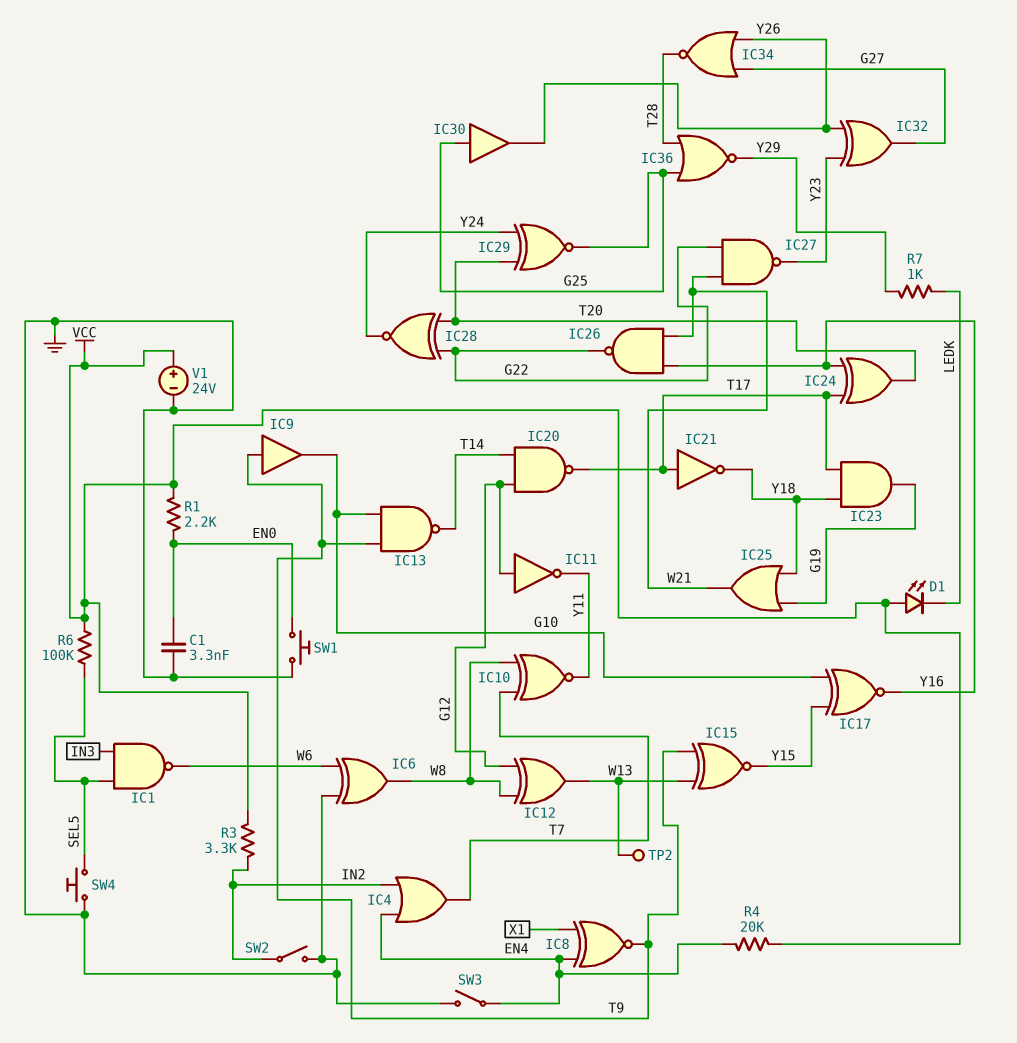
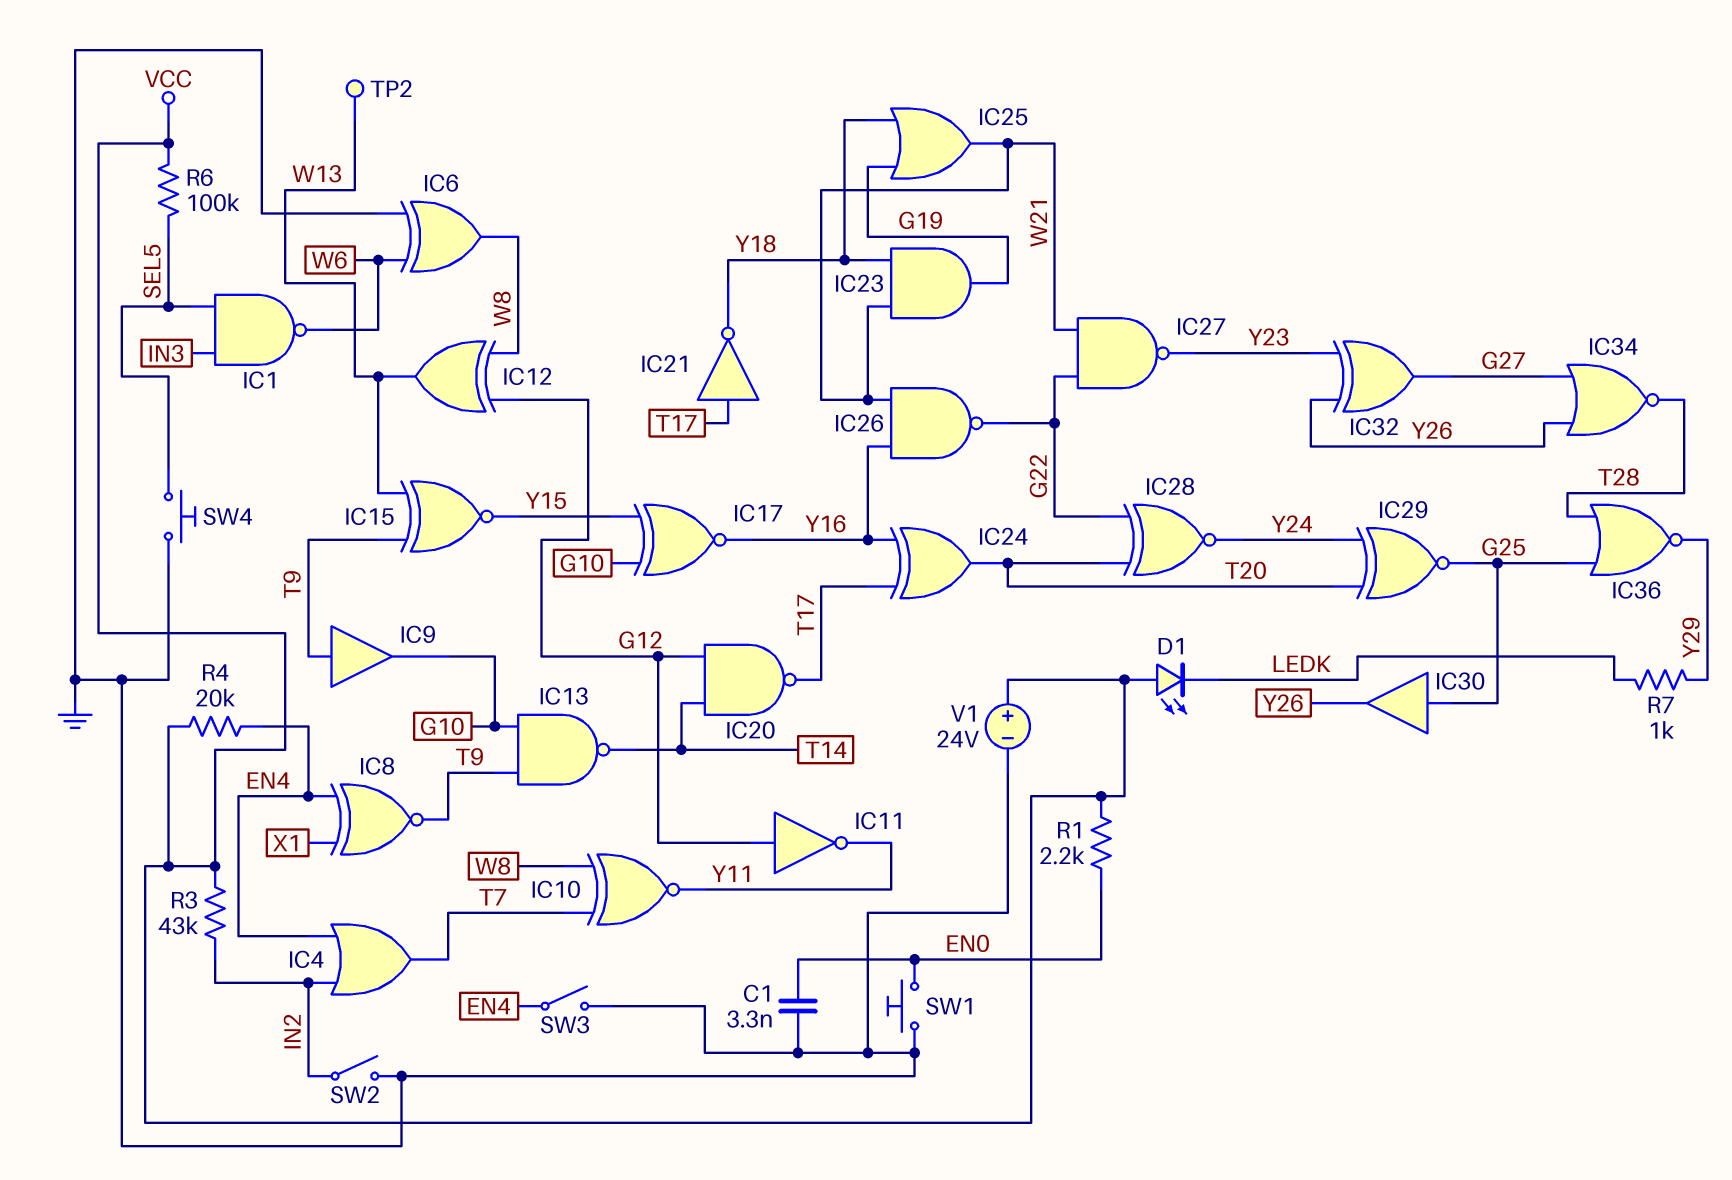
IC23: AND (in T17, in Y18, out G19) -> AND (in W21, in Y18, out G19)
R3: 3.3k (IN2, VCC) -> 43k (IN2, VCC)

